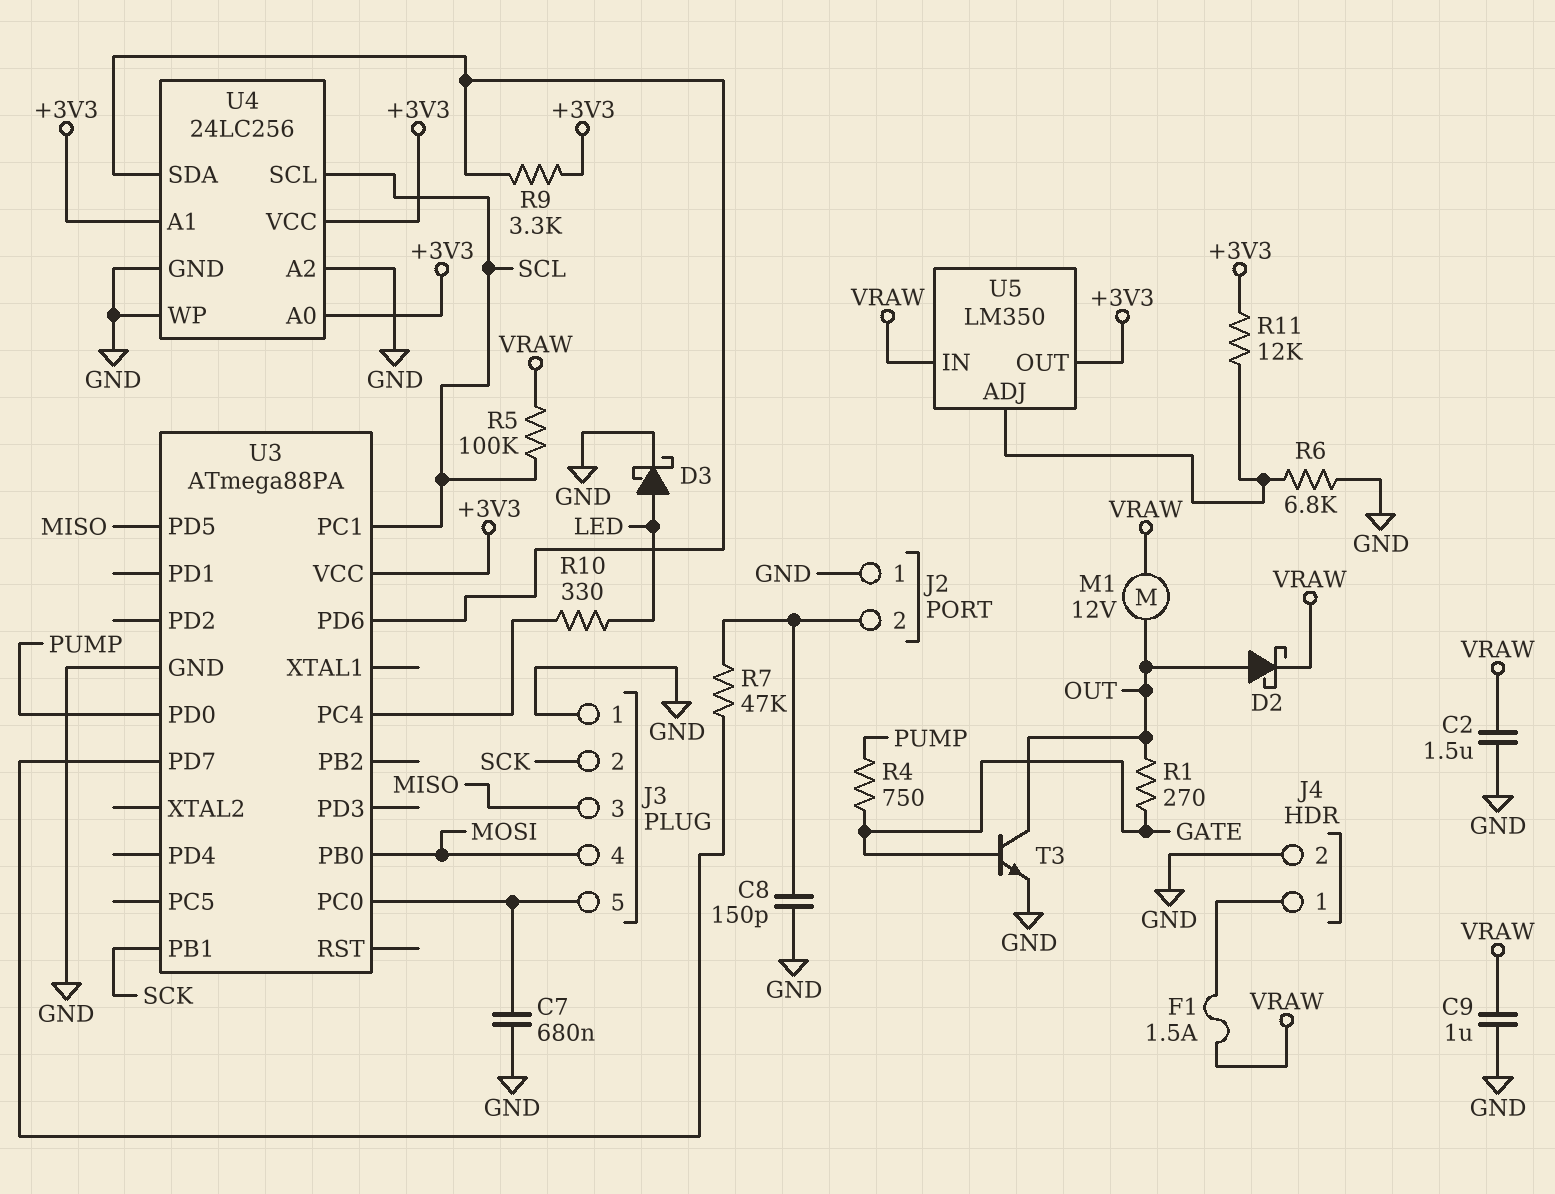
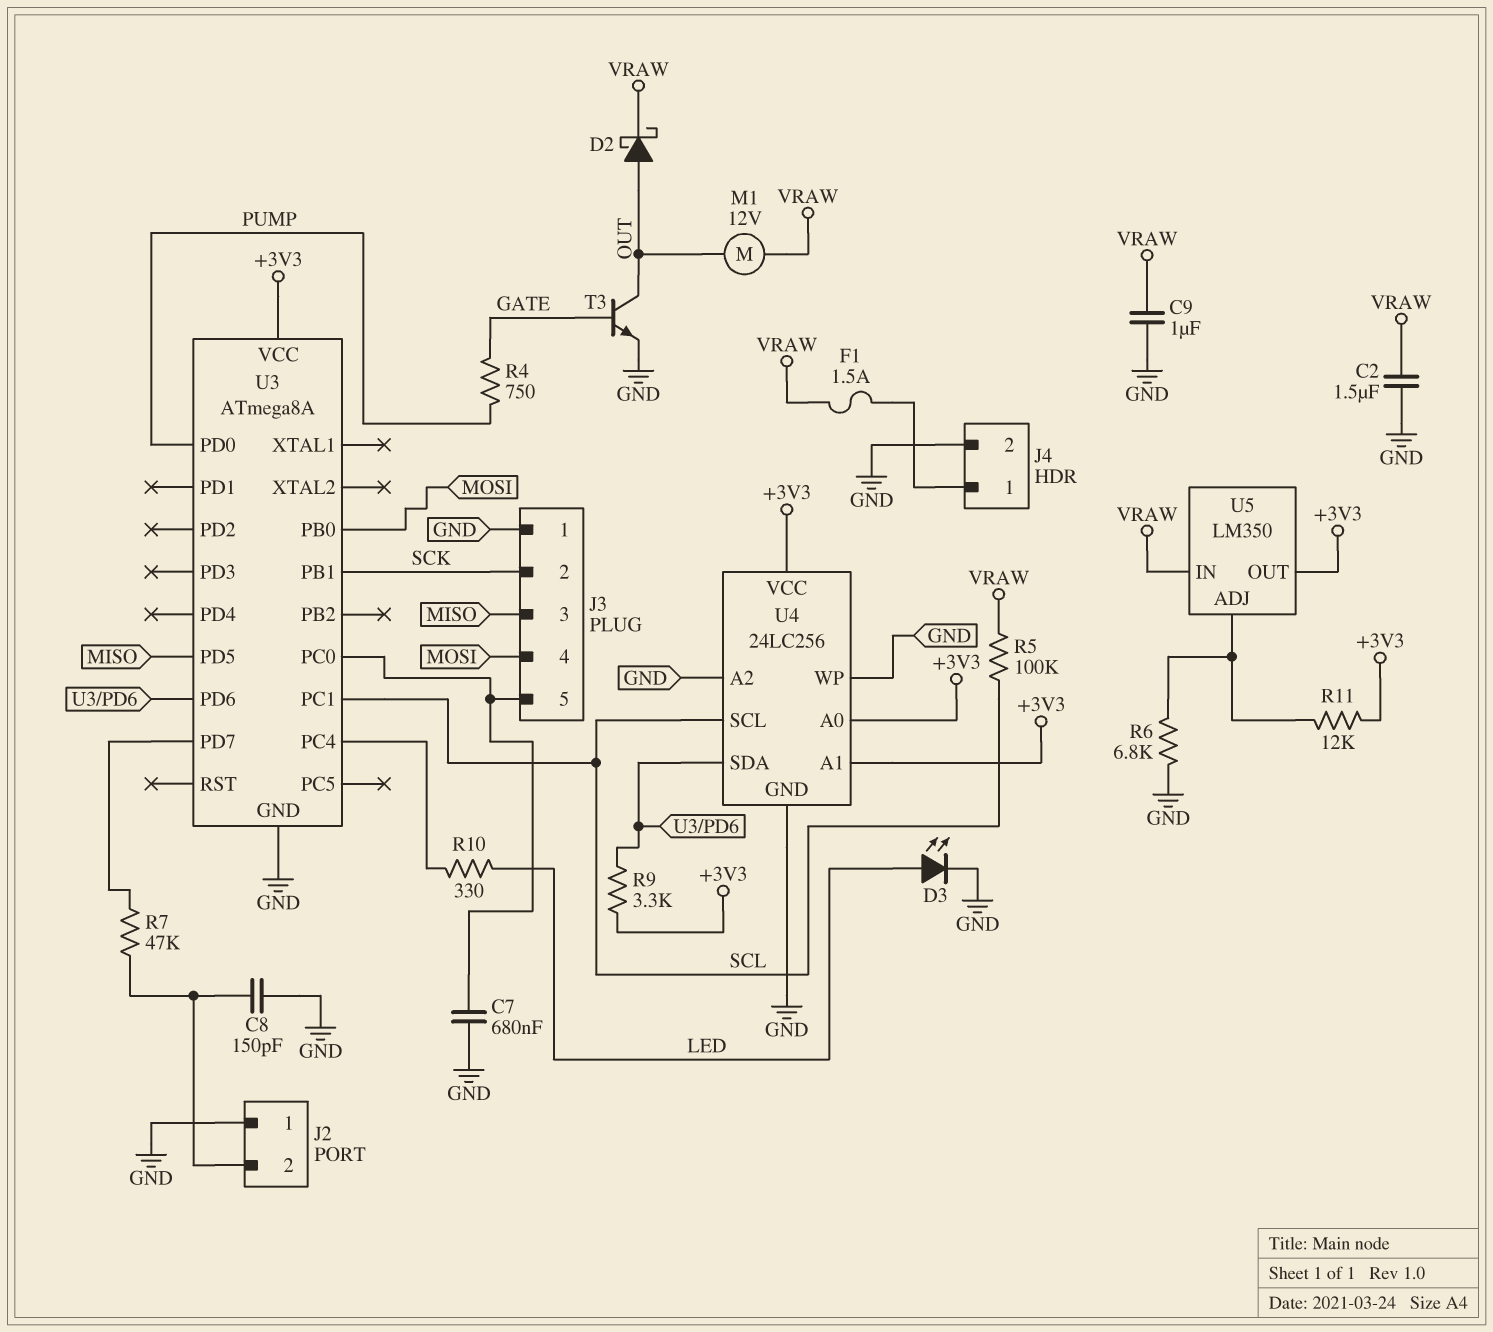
D3: schottky (A LED, K GND) -> LED (A LED, K GND)
R1: 270 (GATE, OUT) -> none
U3: ATmega88PA -> ATmega8A

